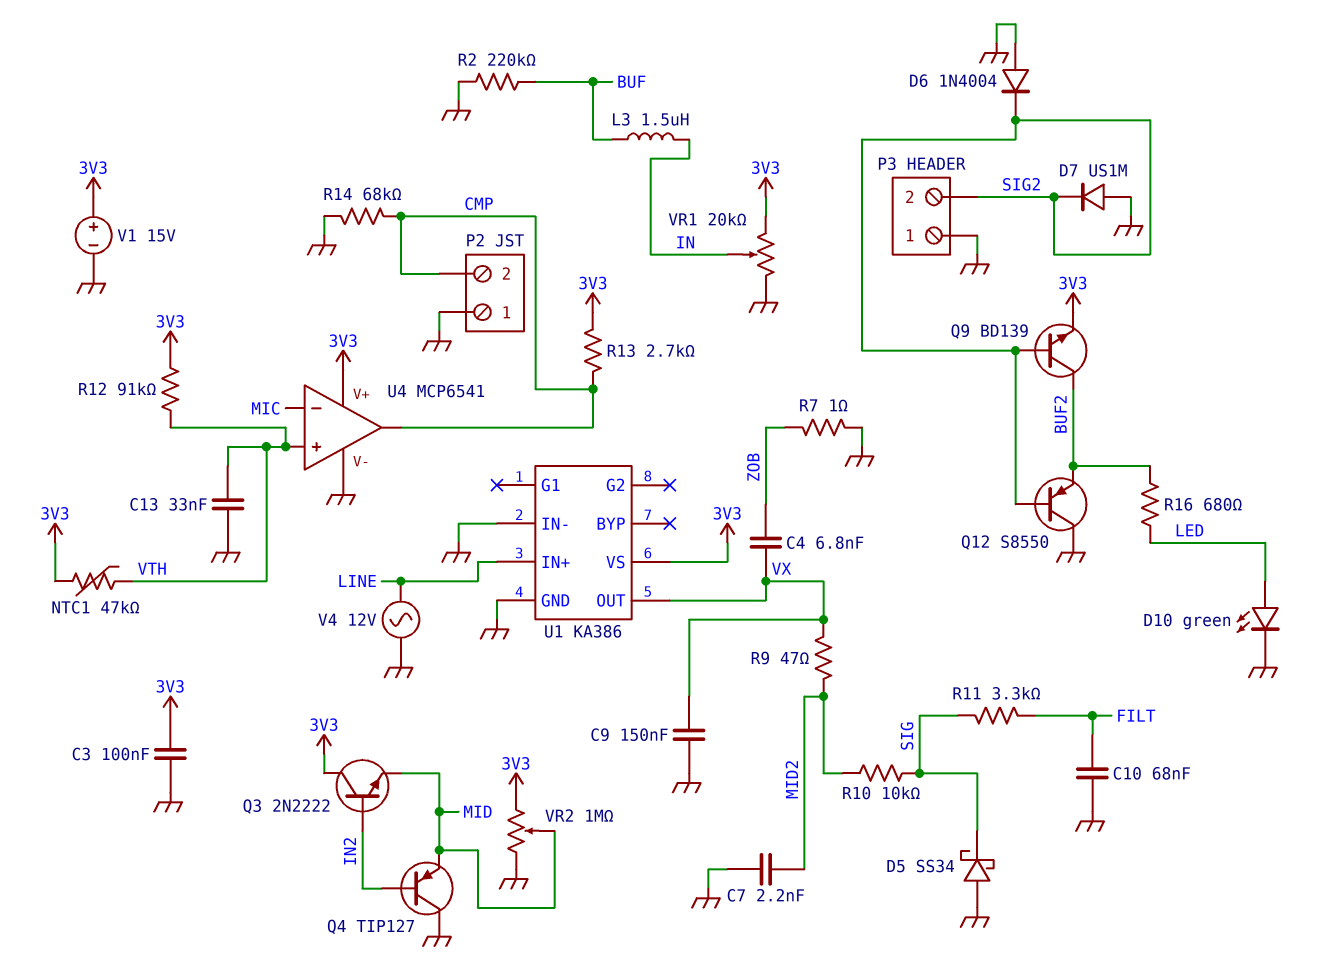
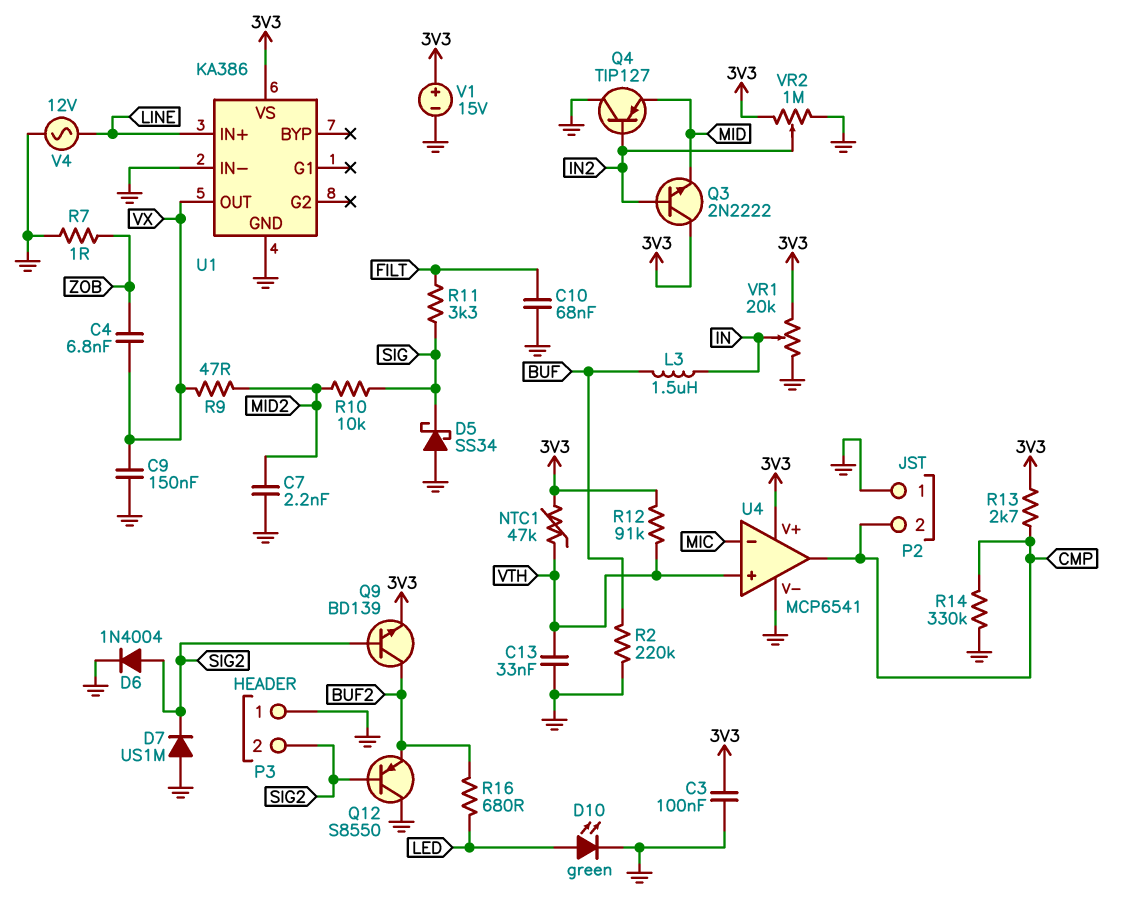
D6: diode 1N4004 (A GND, K SIG2) -> diode 1N4004 (A SIG2, K GND)
R14: 68k (CMP, GND) -> 330k (CMP, GND)
VR2: 1M (3V3, GND, wiper MID) -> 1M (3V3, GND, wiper IN2)

